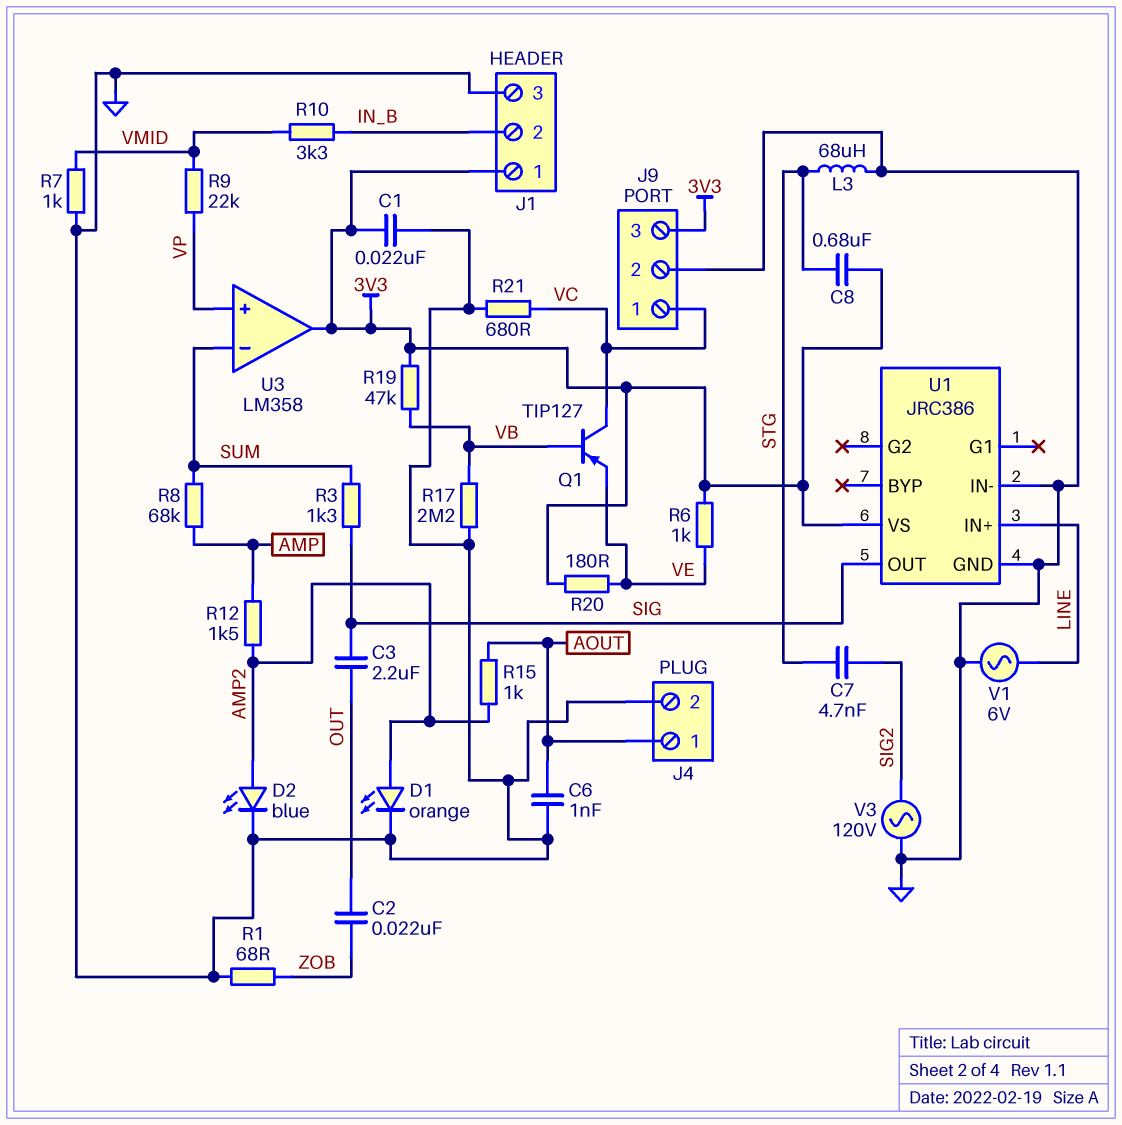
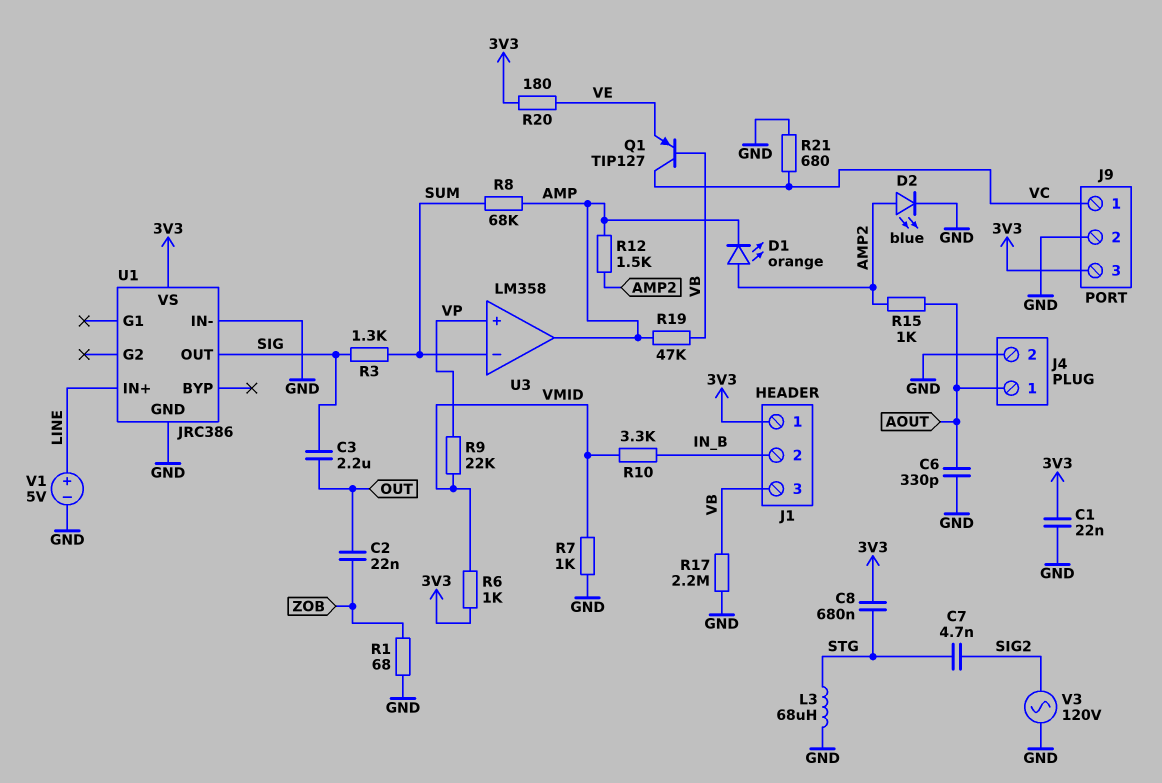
C6: 1nF (AOUT, GND) -> 330pF (AOUT, GND)
D1: LED orange (A AMP2, K GND) -> LED orange (A AMP2, K AMP)
J1 pin 3: GND -> VB
R6: 1k (3V3, VE) -> 1k (3V3, VMID)
R19: 47k (3V3, VB) -> 47k (AMP, VB)
U3 pin out: 3V3 -> AMP
V1: AC 6V (GND, LINE) -> 5V (plus LINE, minus GND)

